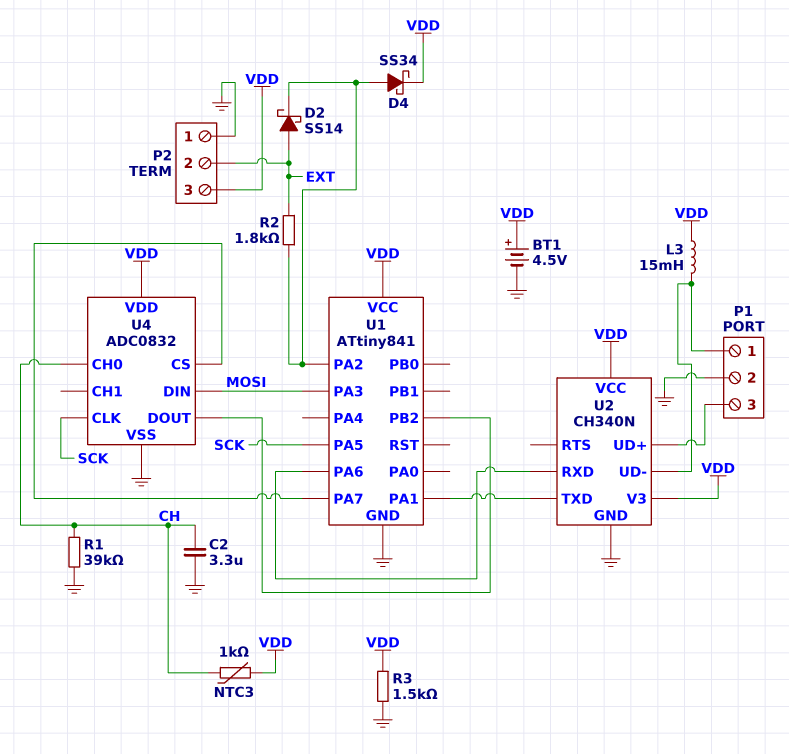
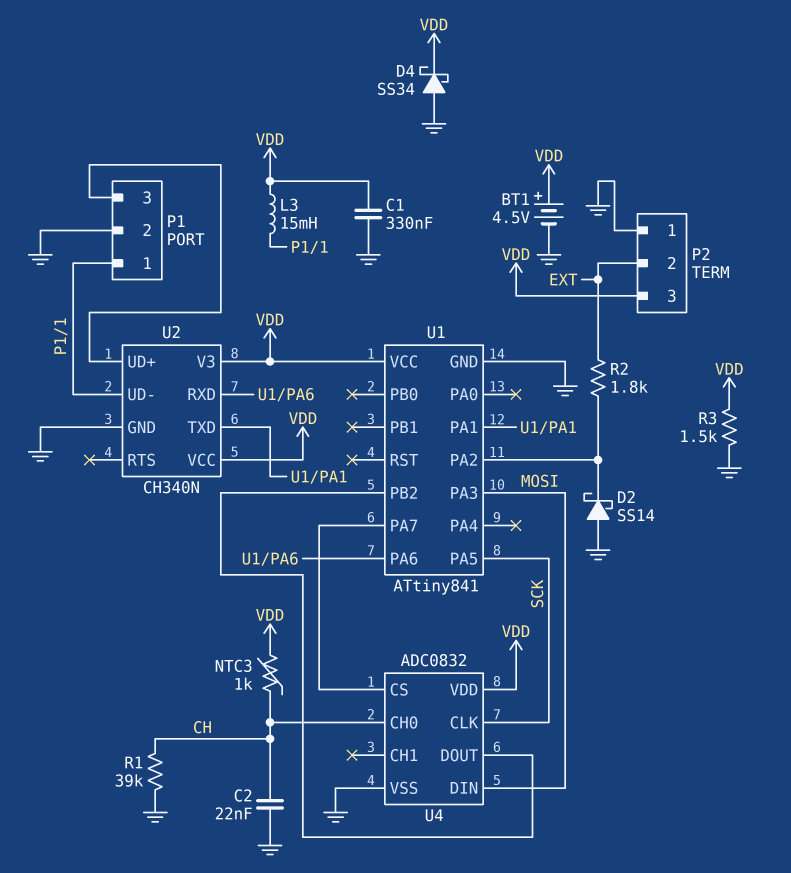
C1: none -> 330nF (GND, VDD)
C2: 3.3uF (CH, GND) -> 22nF (CH, GND)
D2: schottky SS14 (A EXT, K U1/PA2) -> schottky SS14 (A GND, K U1/PA2)
D4: schottky SS34 (A U1/PA2, K VDD) -> schottky SS34 (A GND, K VDD)

